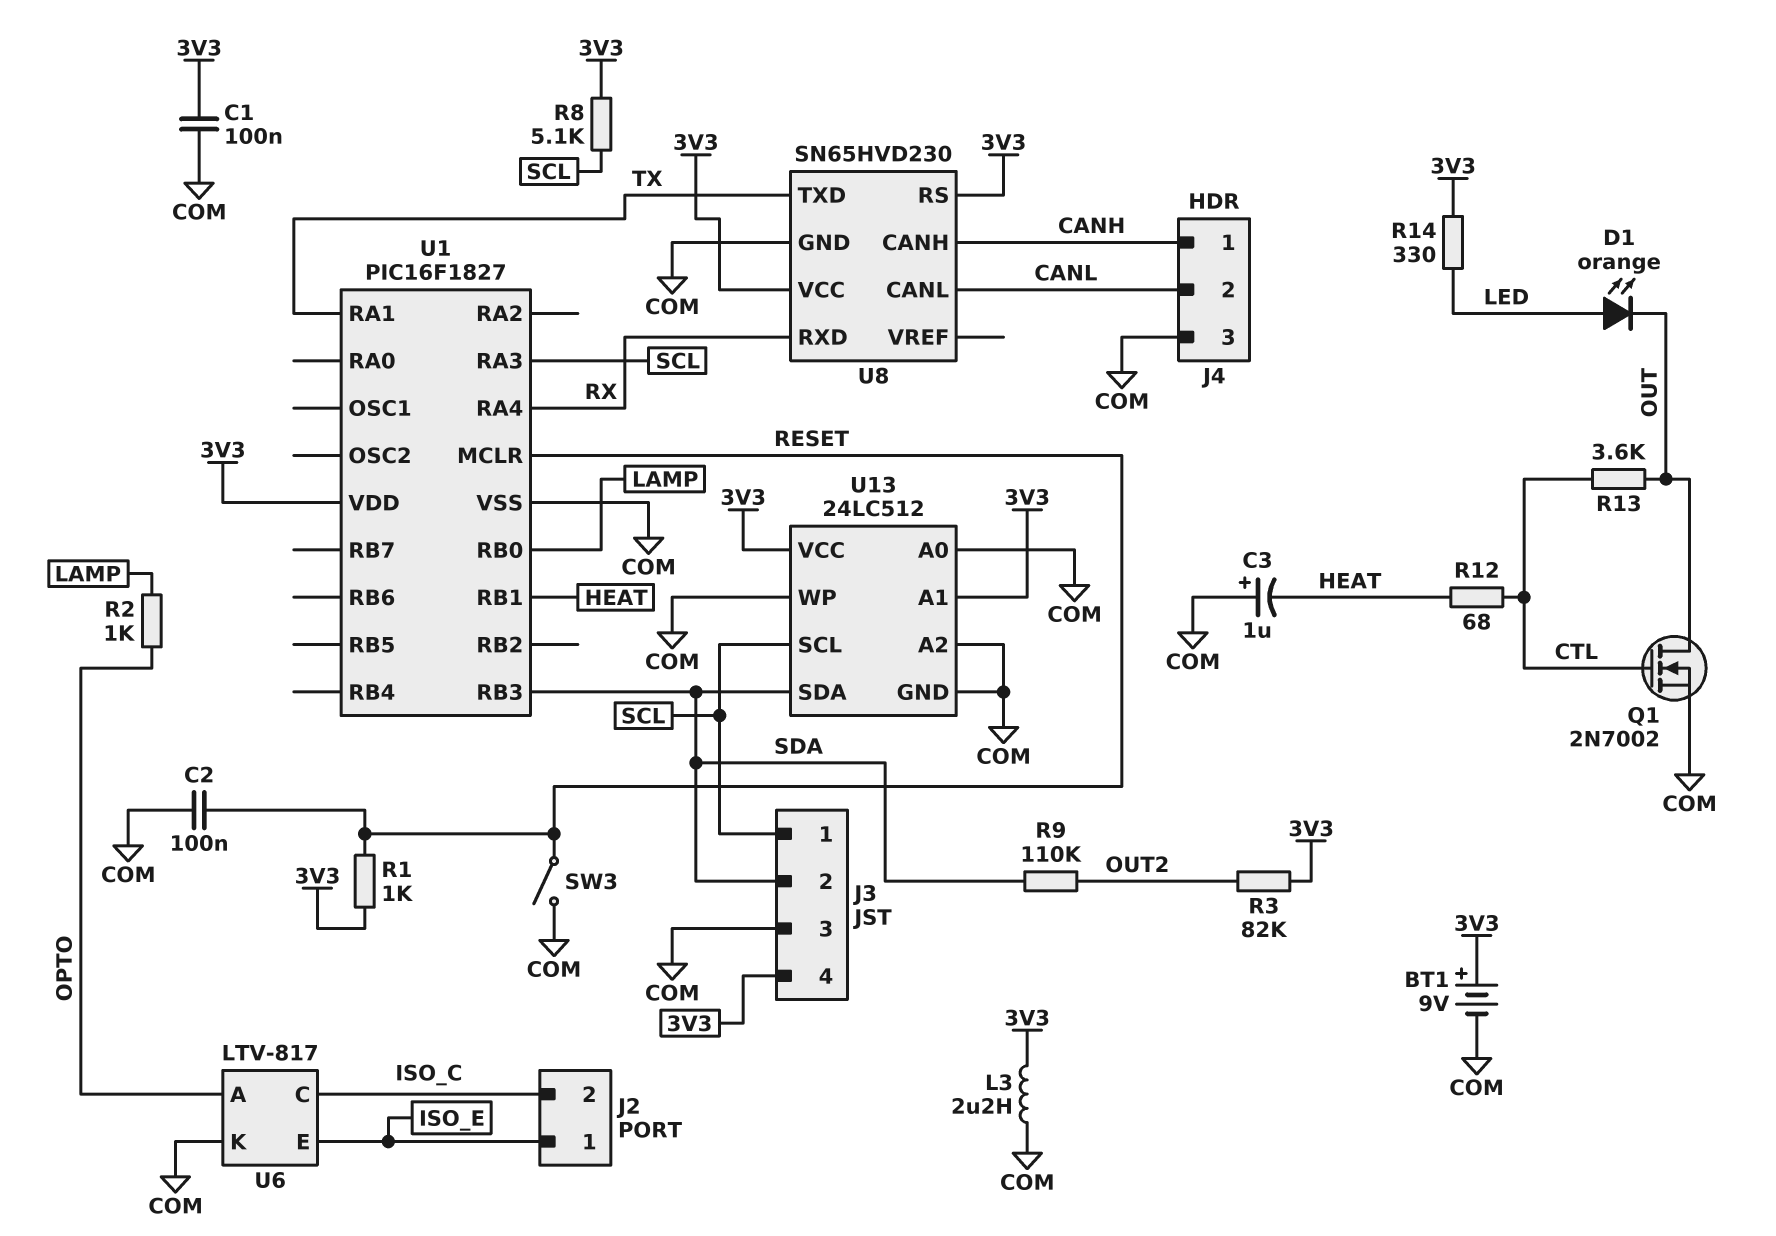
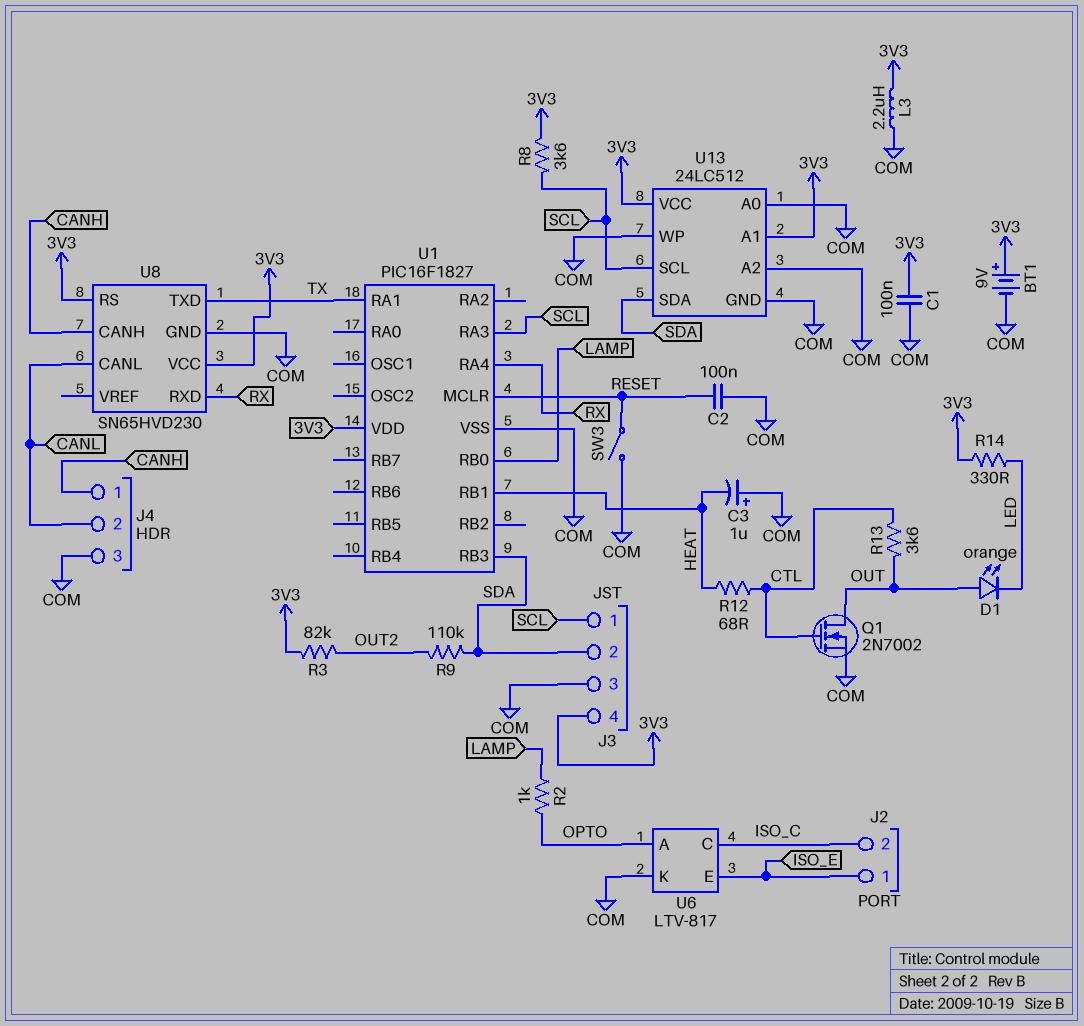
D1: LED orange (A LED, K OUT) -> LED orange (A OUT, K LED)
R1: 1k (3V3, RESET) -> none
R8: 5.1k (3V3, SCL) -> 3.6k (3V3, SCL)

